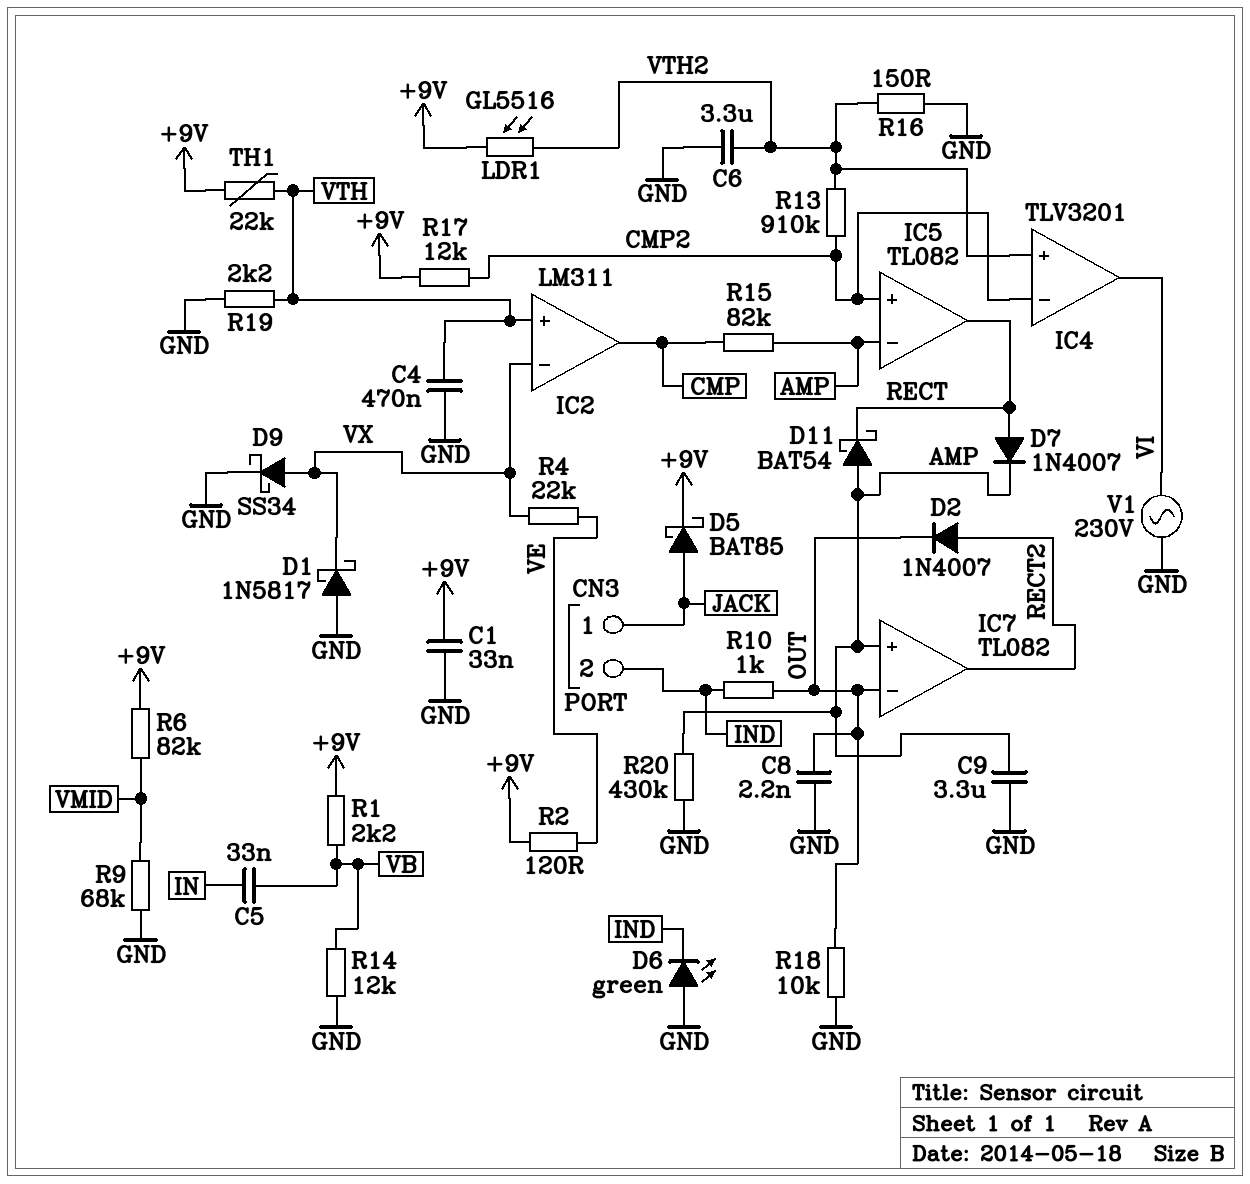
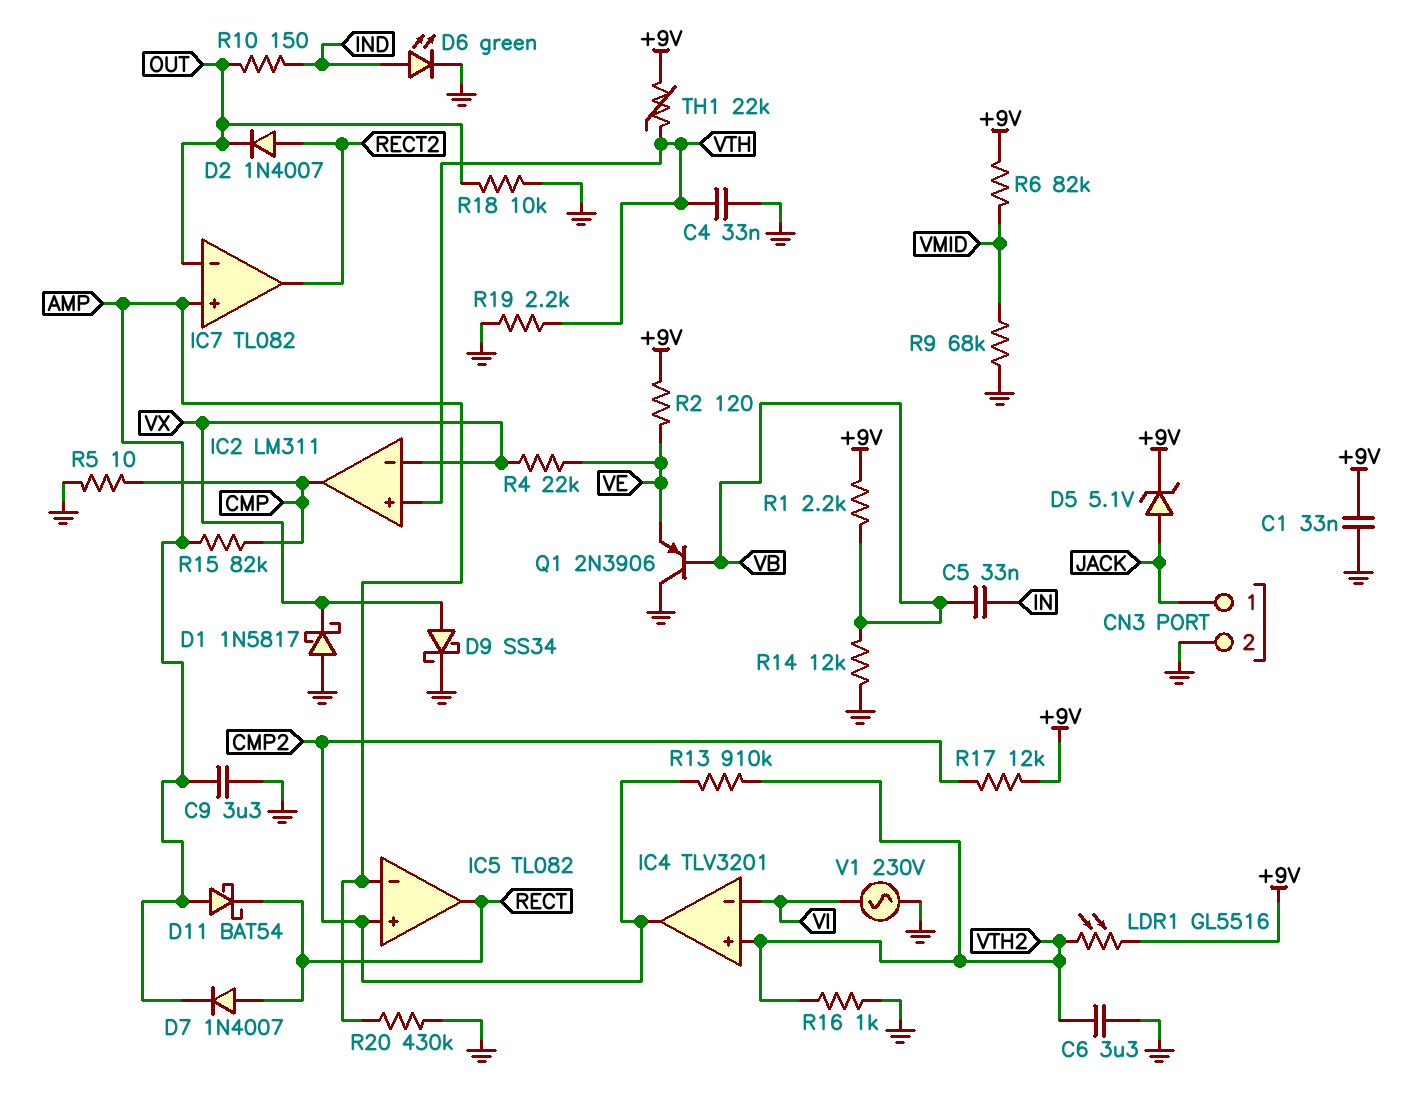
C4: 470nF (GND, VTH) -> 33nF (GND, VTH)
C8: 2.2nF (GND, OUT) -> none
CN3 pin 2: IND -> GND
D5: schottky BAT85 (A JACK, K +9V) -> zener 5.1V (A JACK, K +9V)
D6: LED green (A GND, K IND) -> LED green (A IND, K GND)
IC4 pin in-: CMP2 -> VI
IC4 pin out: VI -> CMP2
Q1: none -> PNP 2N3906 (B VB, C GND, E VE)
R5: none -> 10 (CMP, GND)
R10: 1k (IND, OUT) -> 150 (IND, OUT)
R16: 150 (GND, VTH2) -> 1k (GND, VTH2)

